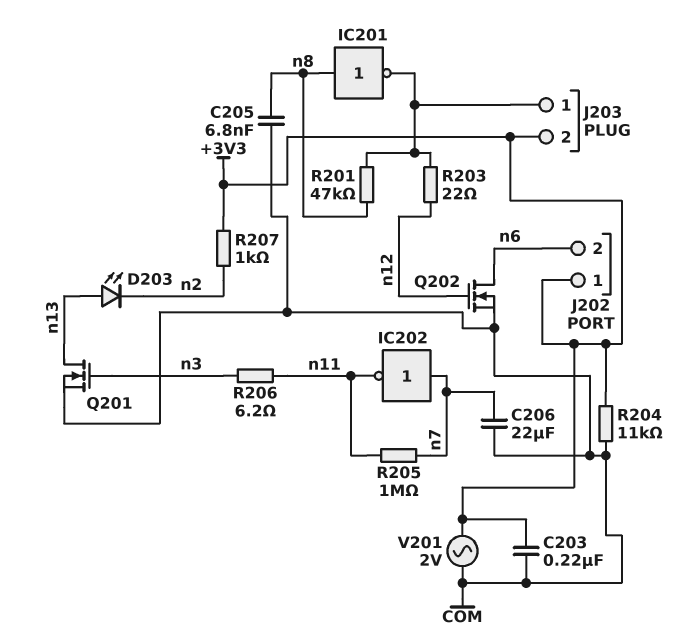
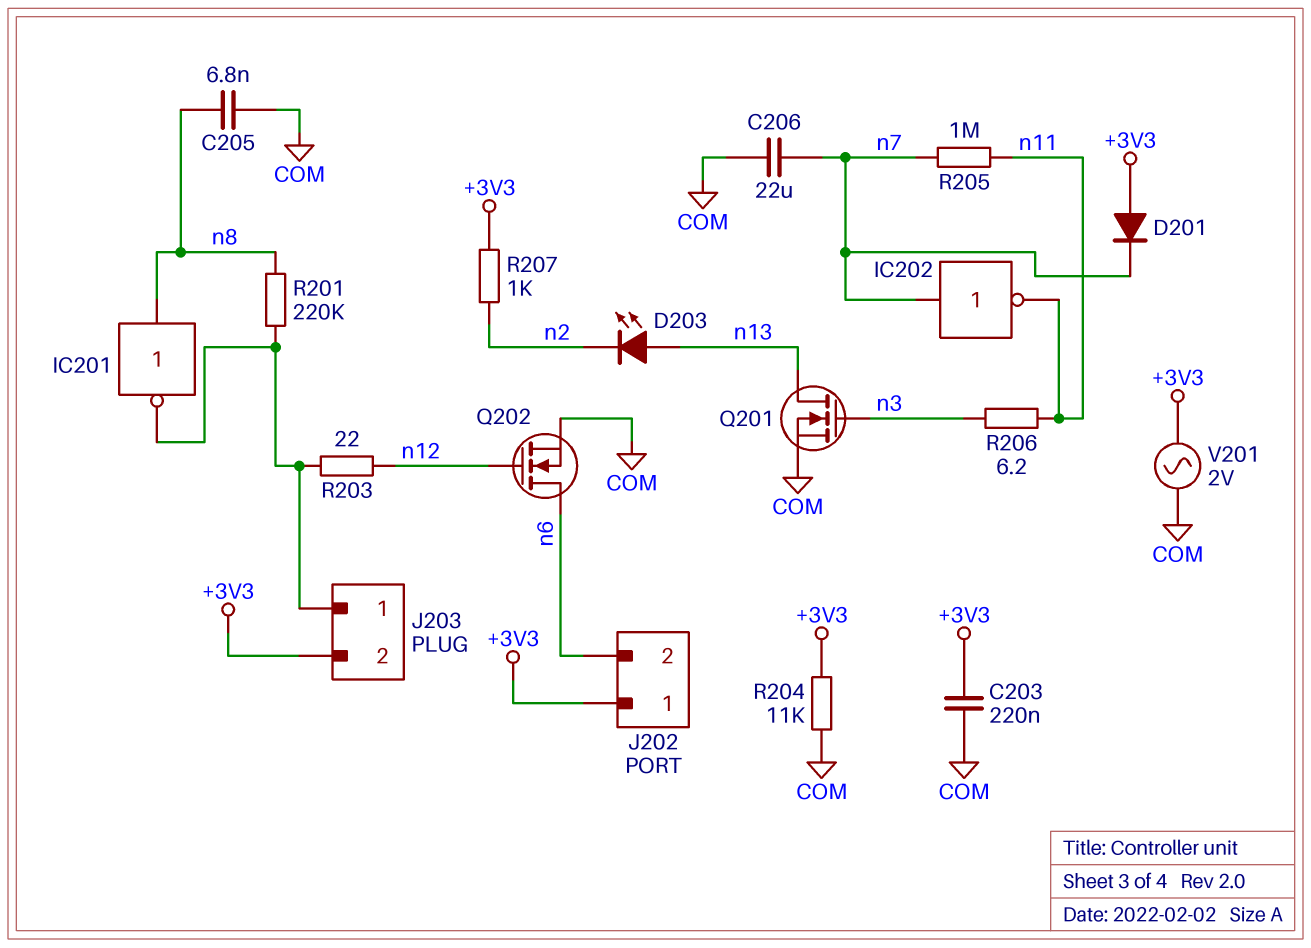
D201: none -> diode (A +3V3, K n7)
R201: 47k (J203/1, n8) -> 220k (J203/1, n8)

